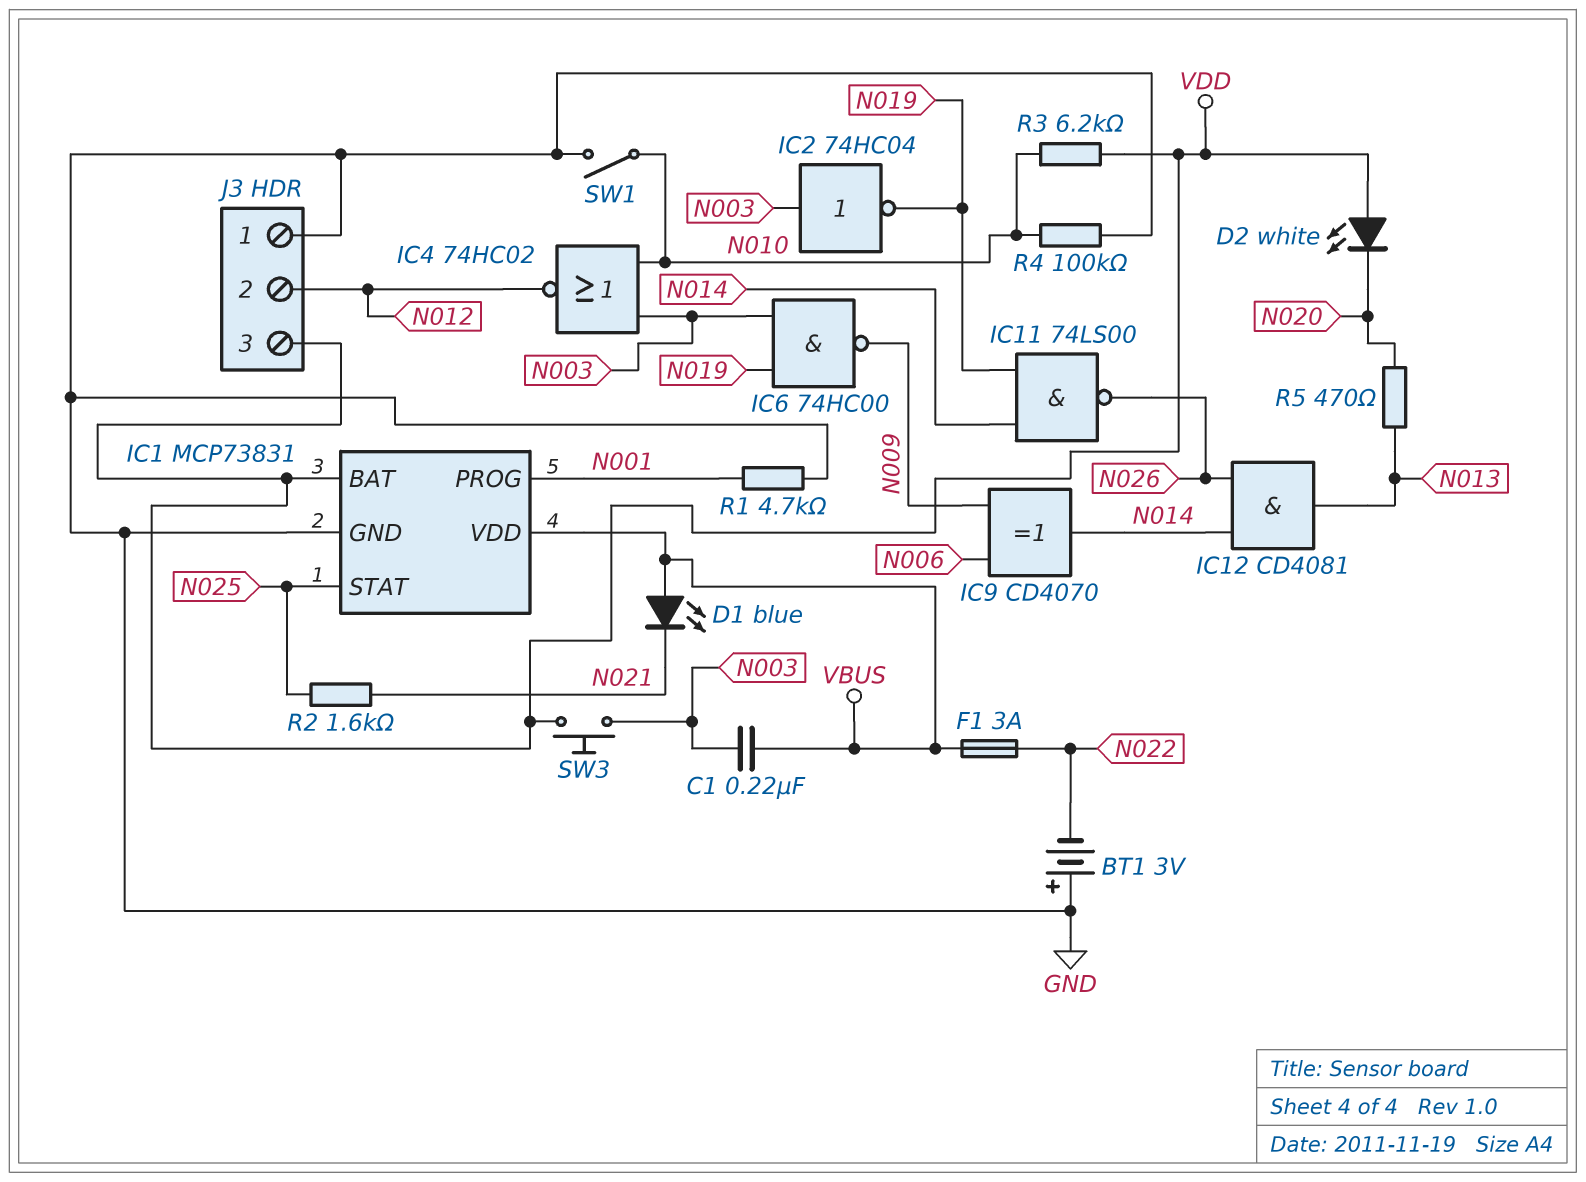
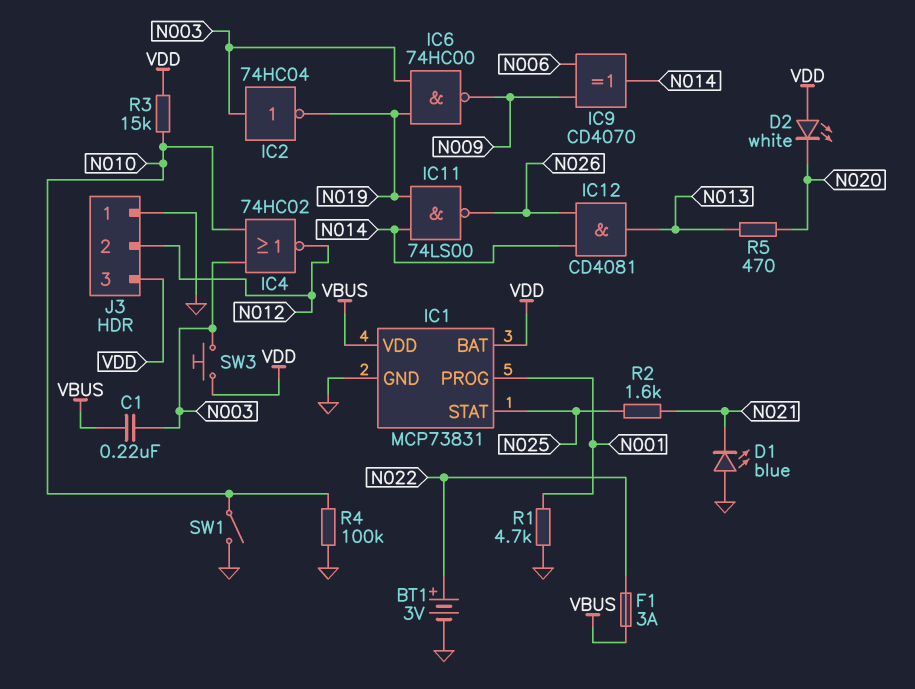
BT1: 3V (plus GND, minus N022) -> 3V (plus N022, minus GND)
D1: LED blue (A VBUS, K N021) -> LED blue (A GND, K N021)
R3: 6.2k (N010, VDD) -> 15k (N010, VDD)

